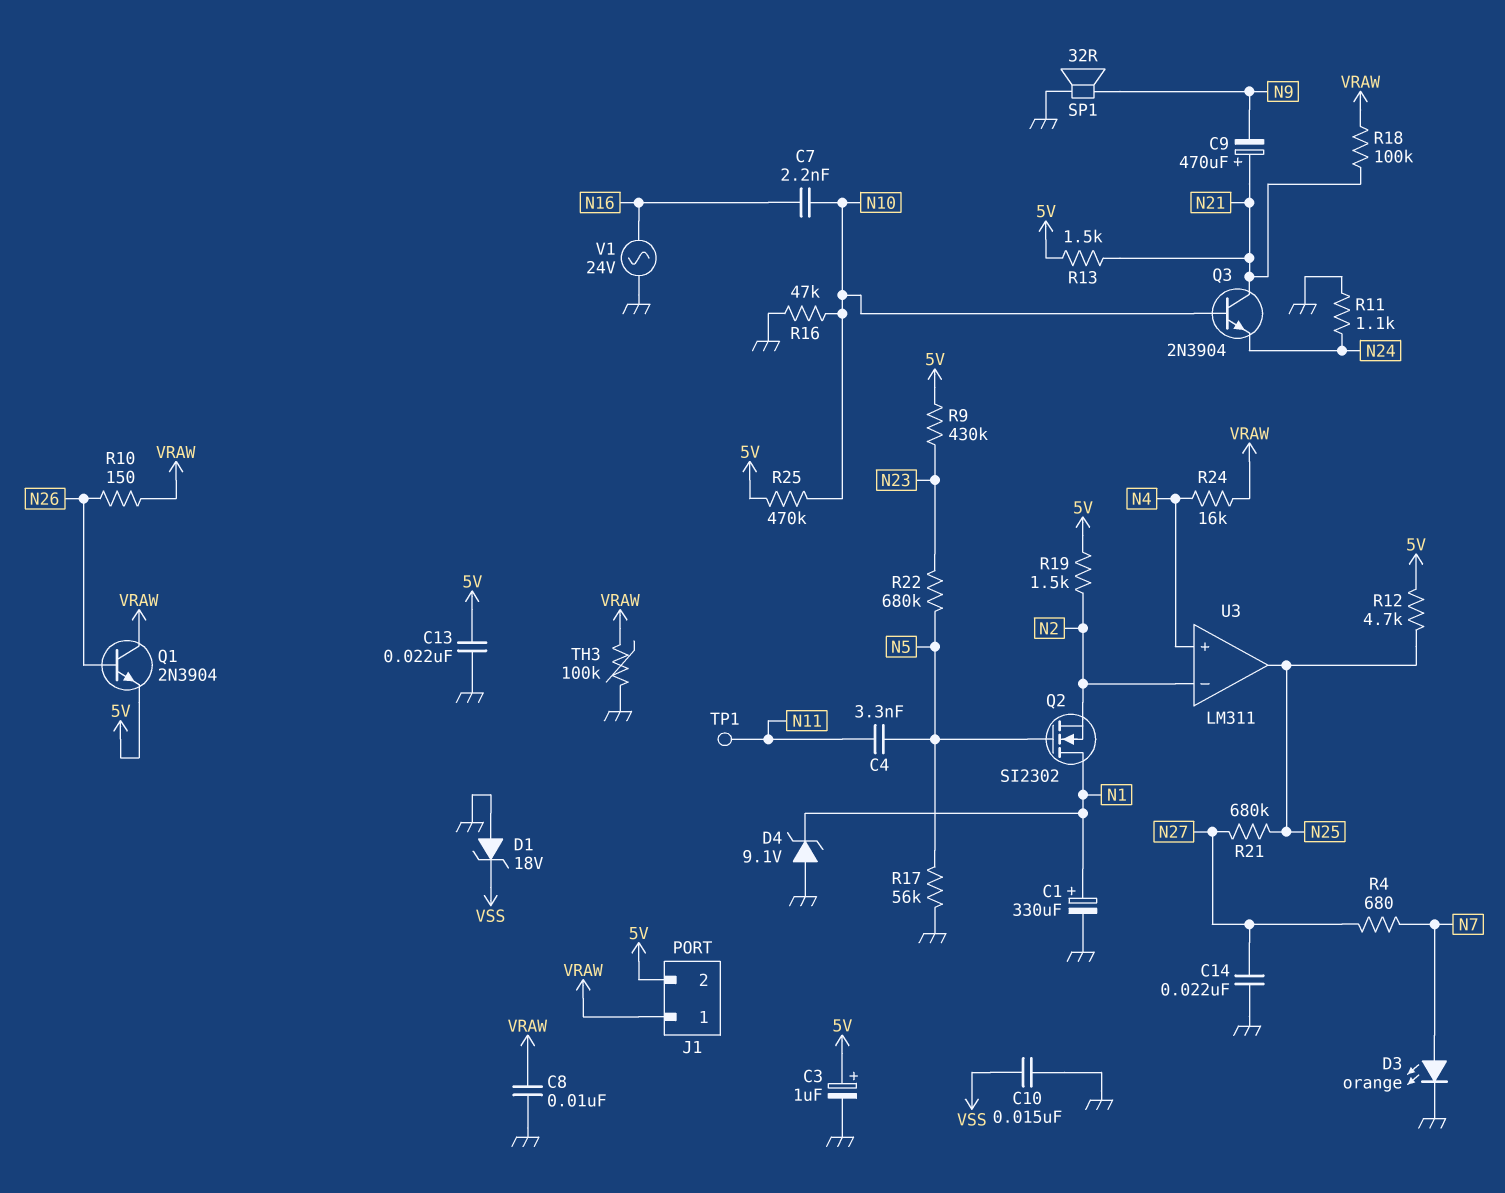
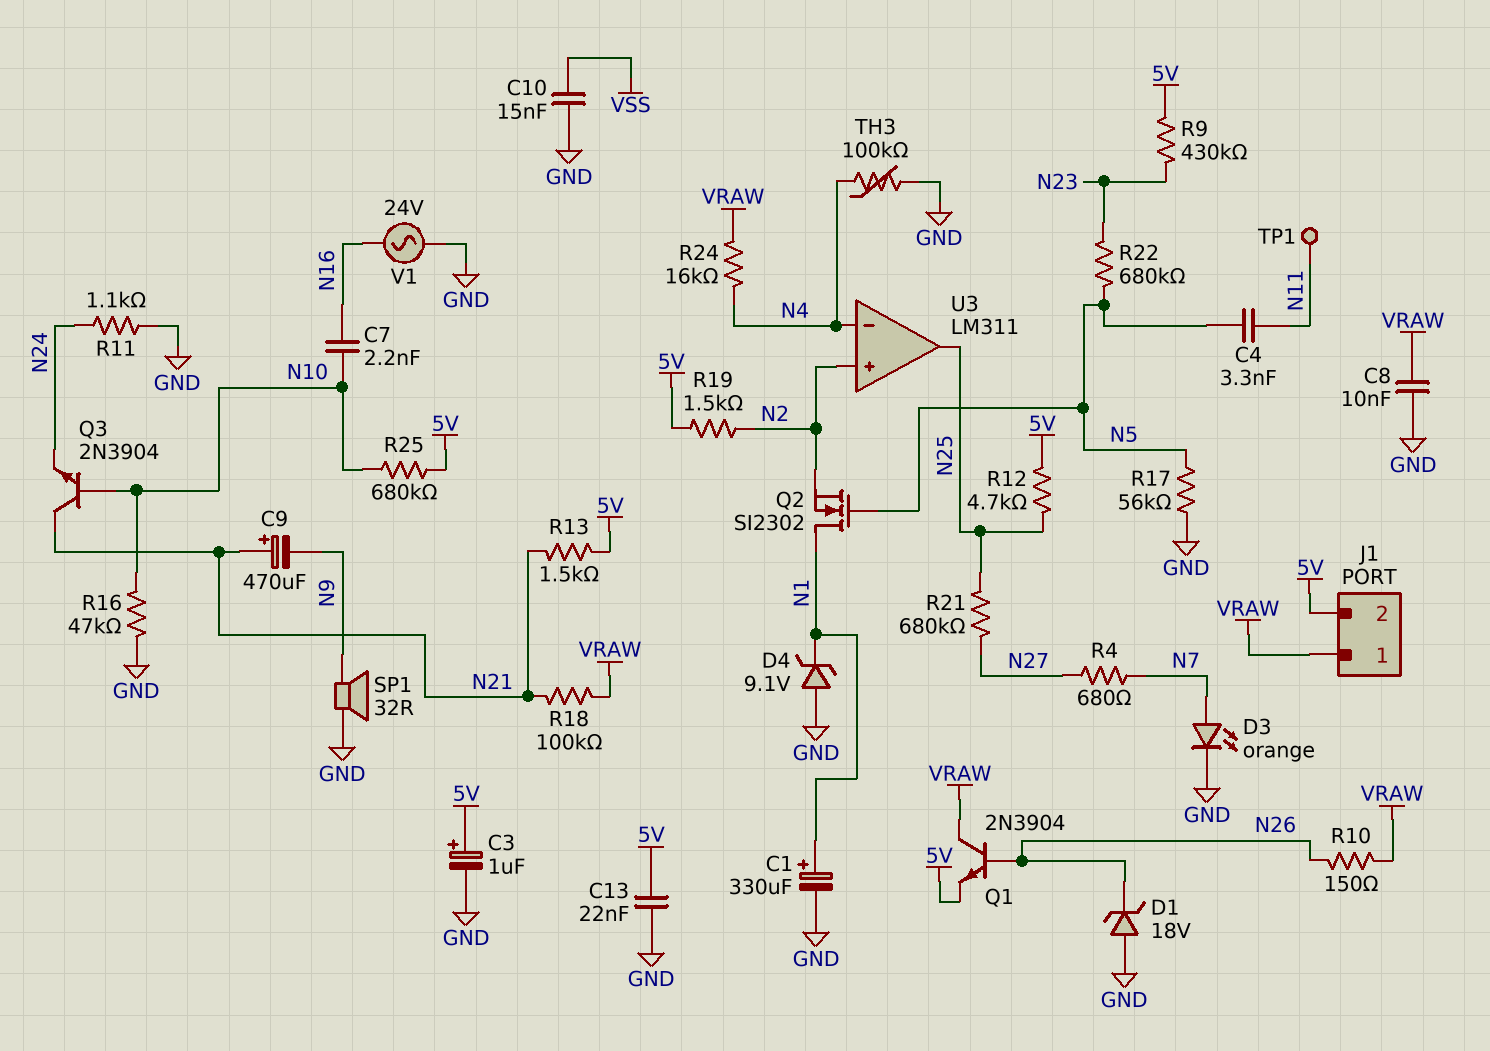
C14: 22nF (GND, N27) -> none
D1: zener 18V (A GND, K VSS) -> zener 18V (A GND, K N26)
R25: 470k (5V, N10) -> 680k (5V, N10)
TH3: 100k (GND, VRAW) -> 100k (GND, N4)
U3 pin in+: N4 -> N2
U3 pin in-: N2 -> N4

